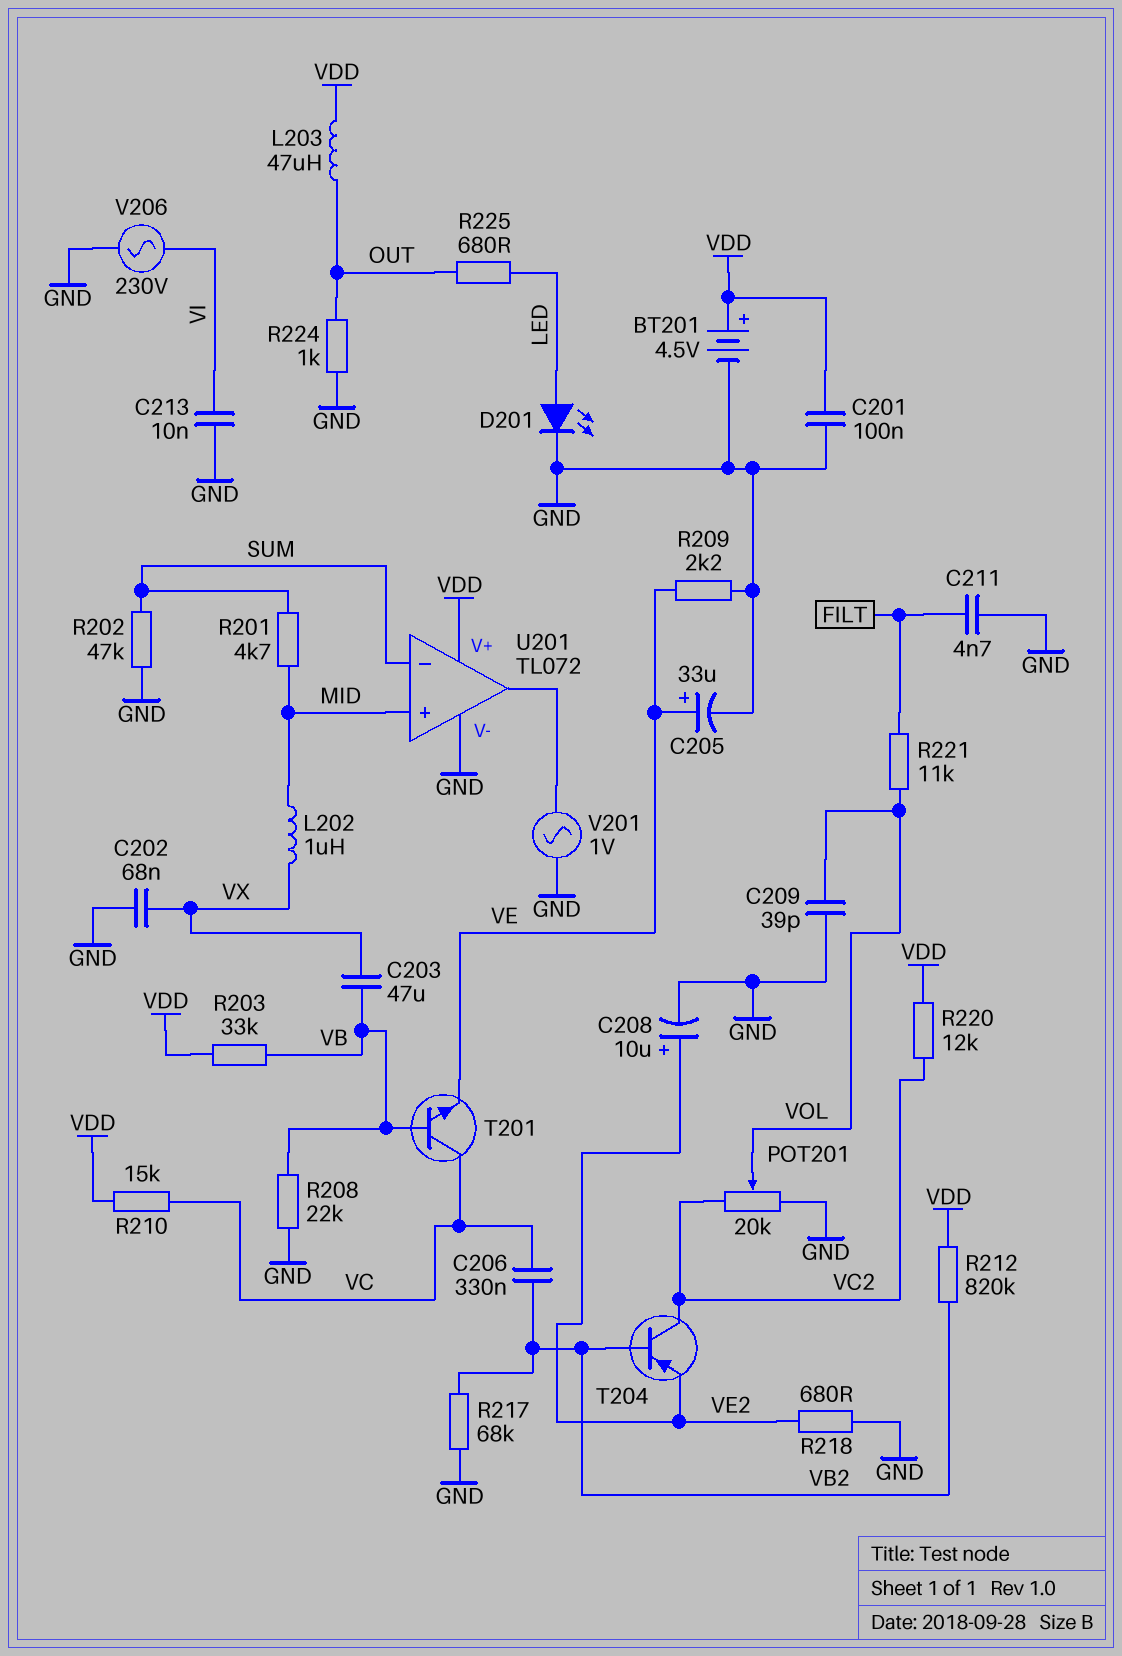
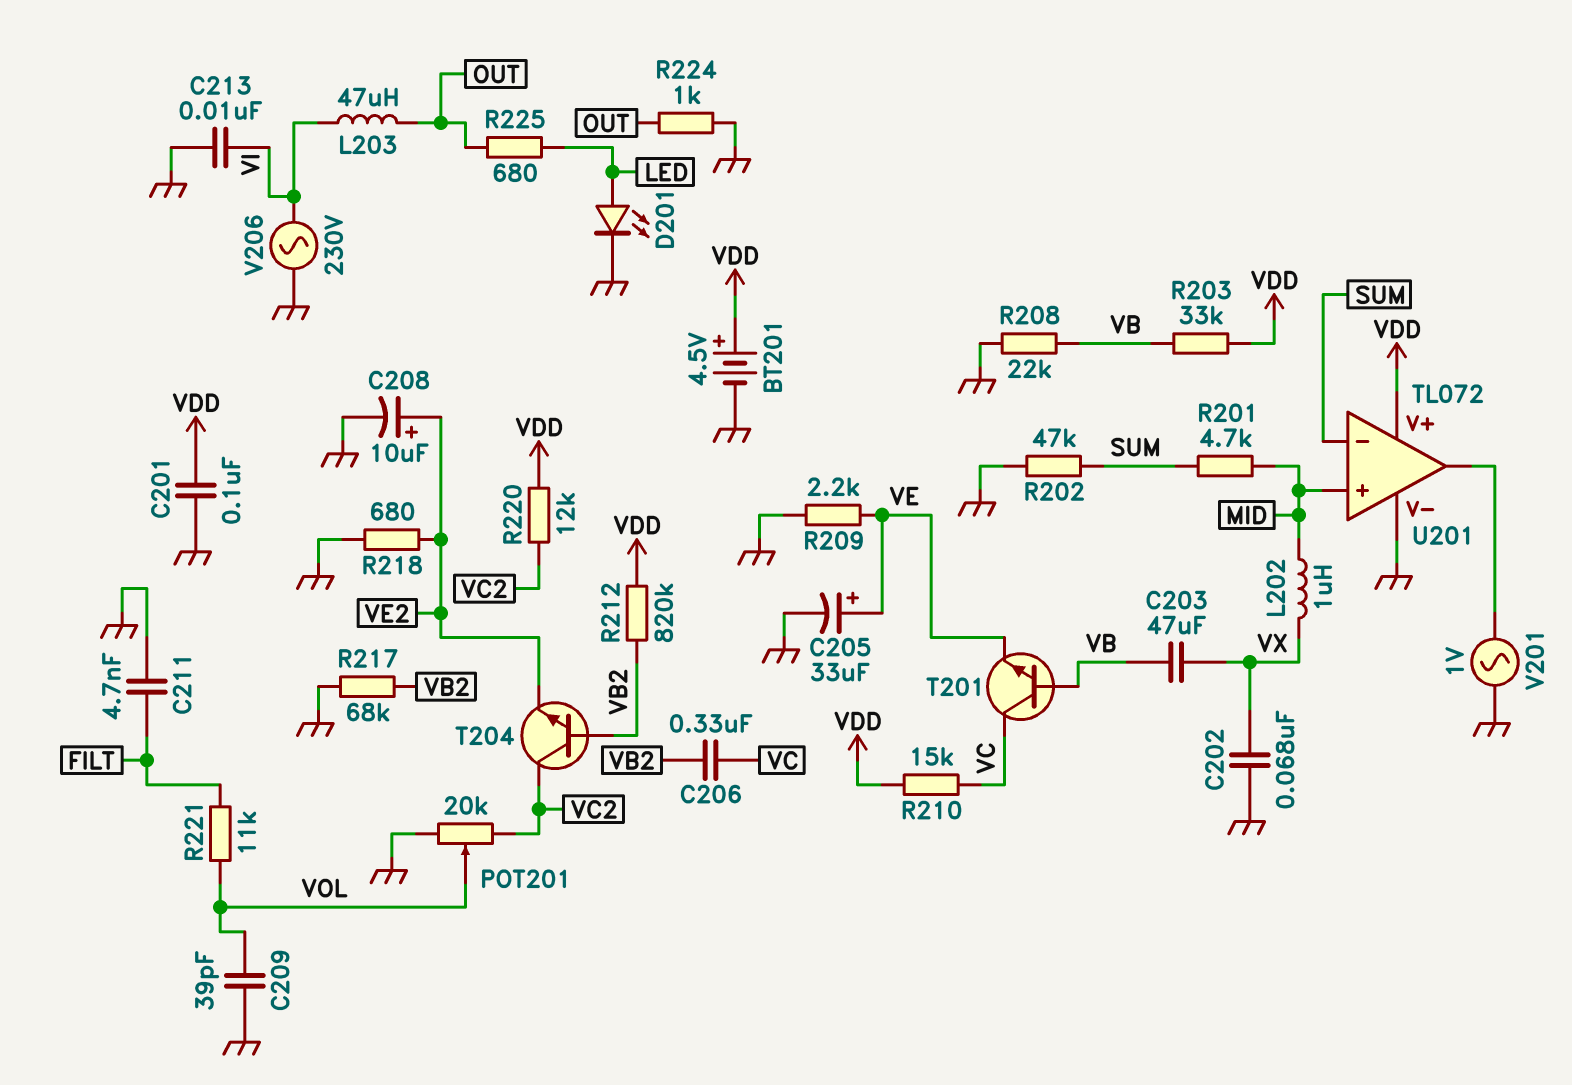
L203: 47uH (OUT, VDD) -> 47uH (OUT, VI)
T204: PNP (B VB2, C VC2, E VE2) -> NPN (B VB2, C VC2, E VE2)

